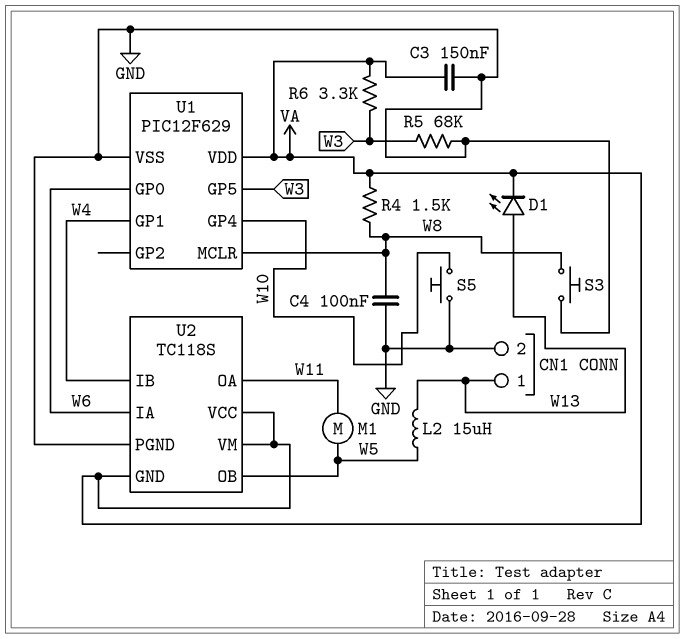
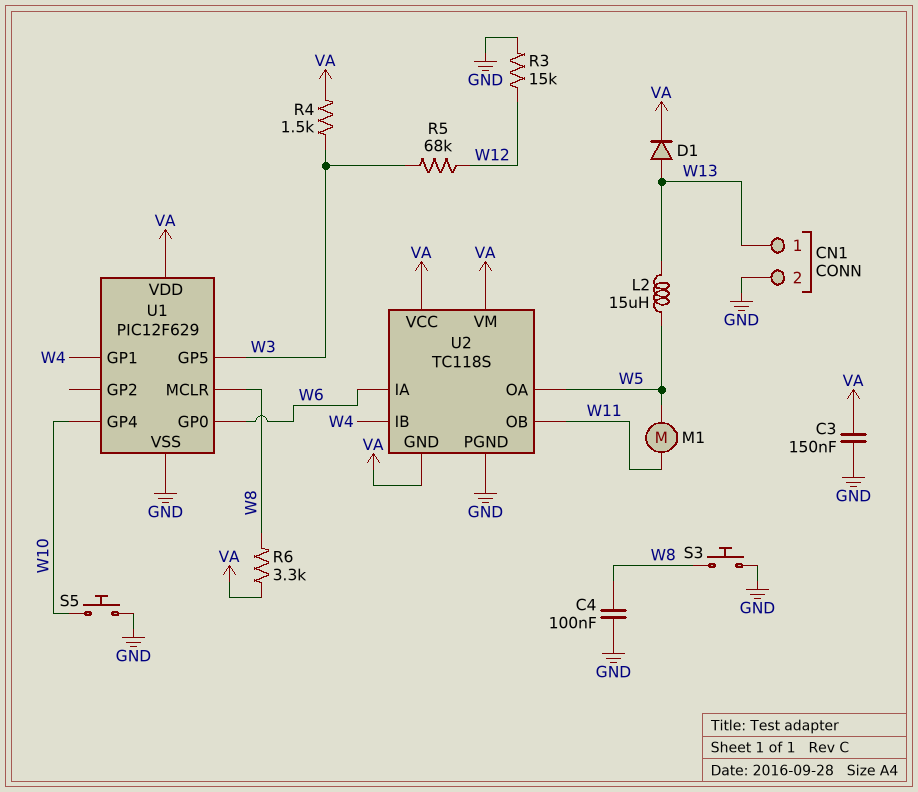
D1: LED (A W13, K VA) -> diode (A W13, K VA)
R3: none -> 15k (GND, W12)
R4: 1.5k (VA, W8) -> 1.5k (VA, W3)
R5: 68k (GND, W3) -> 68k (W3, W12)
R6: 3.3k (VA, W3) -> 3.3k (VA, W8)
U2 pin OA: W11 -> W5
U2 pin OB: W5 -> W11

